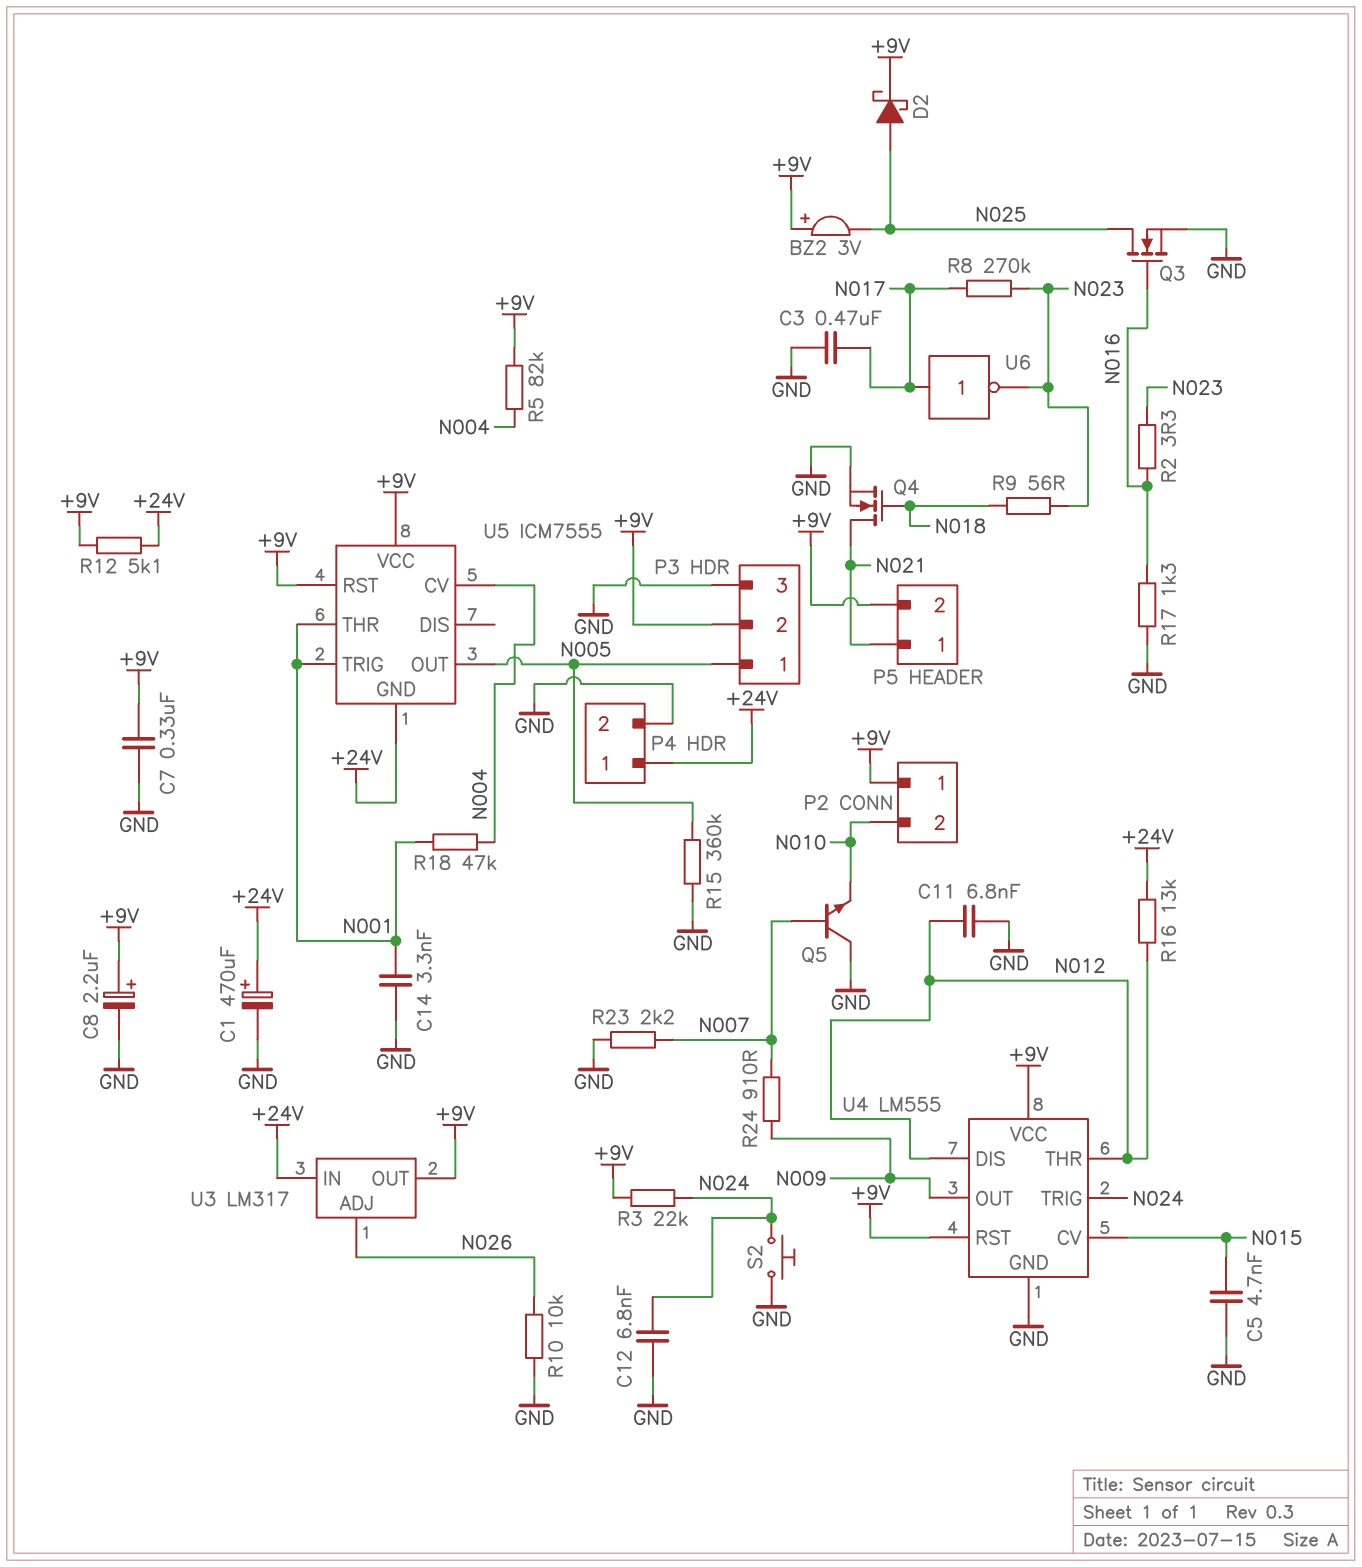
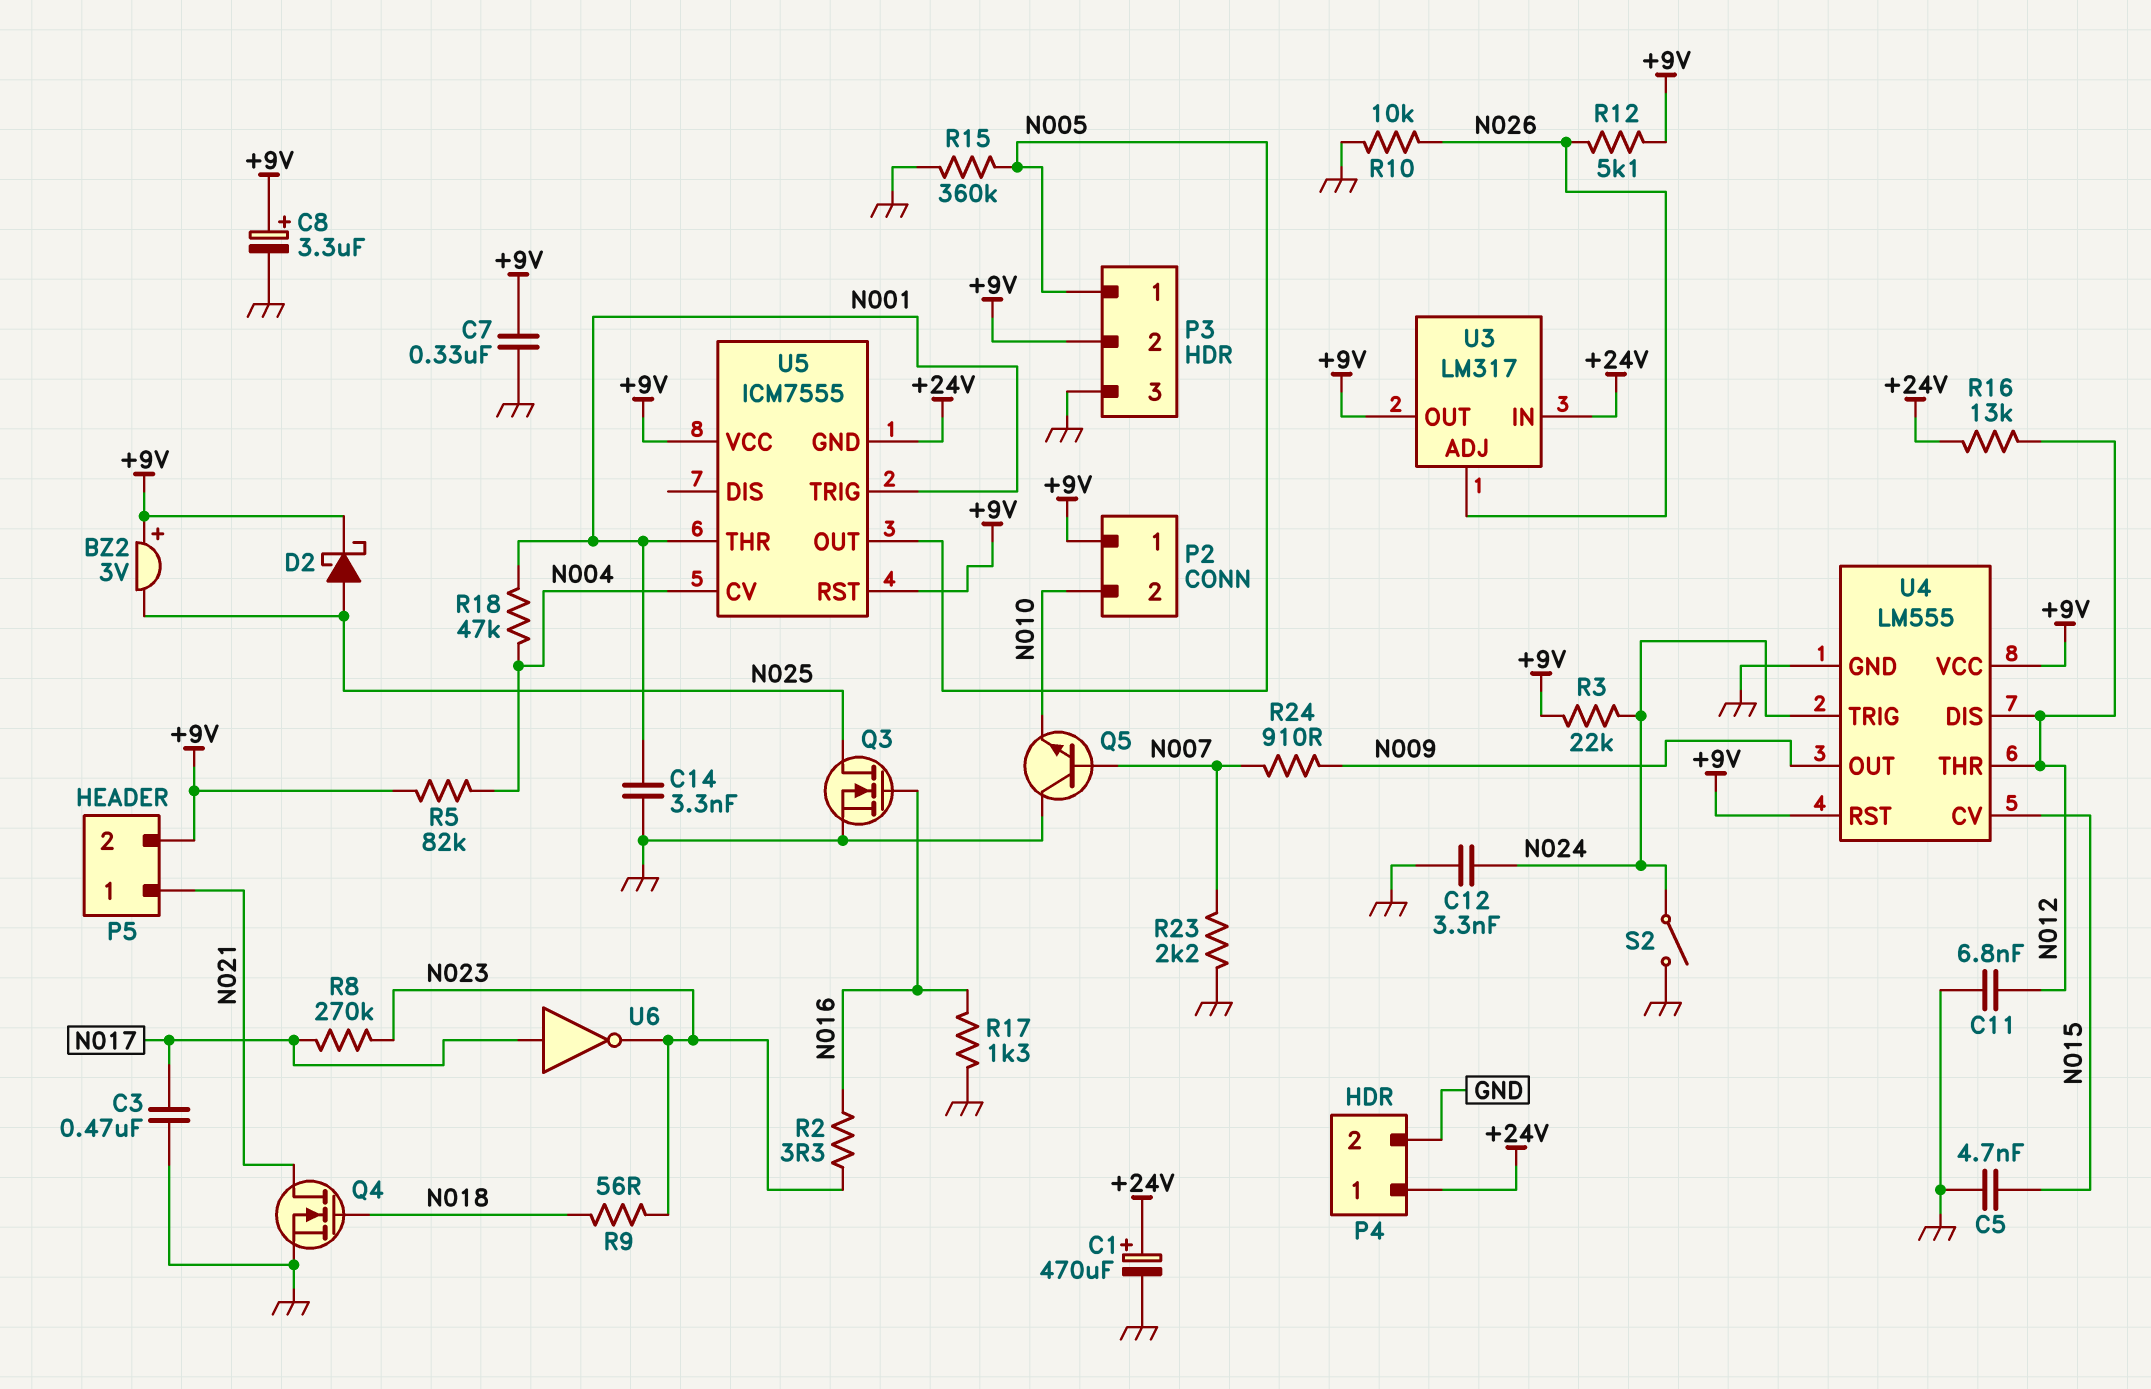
C8: 2.2uF (plus +9V, minus GND) -> 3.3uF (plus +9V, minus GND)
C12: 6.8nF (GND, N024) -> 3.3nF (GND, N024)
R12: 5.1k (+9V, +24V) -> 5.1k (+9V, N026)
S2: button (GND, N024) -> switch (GND, N024)

